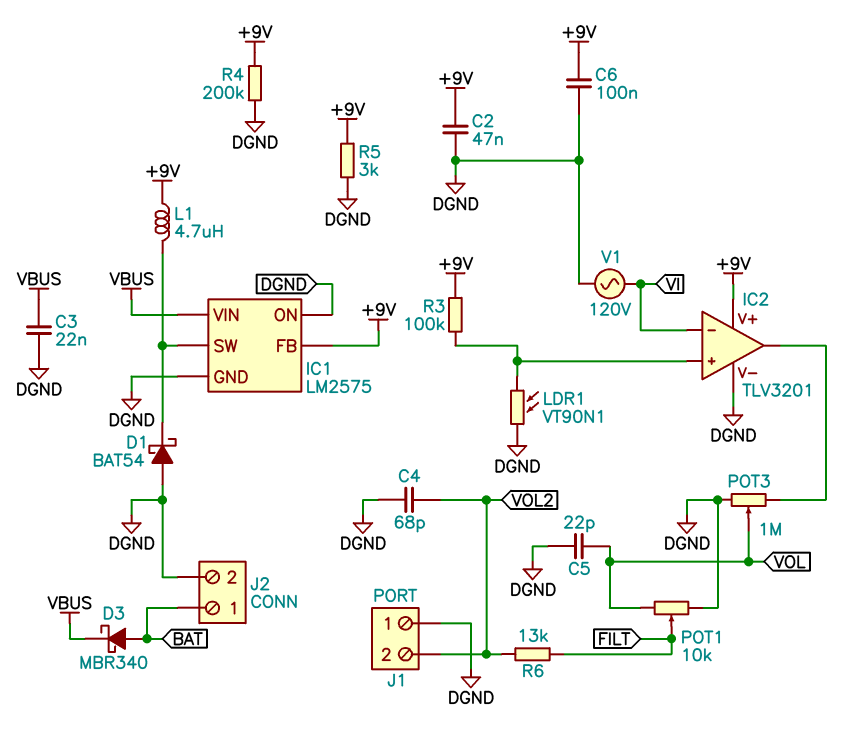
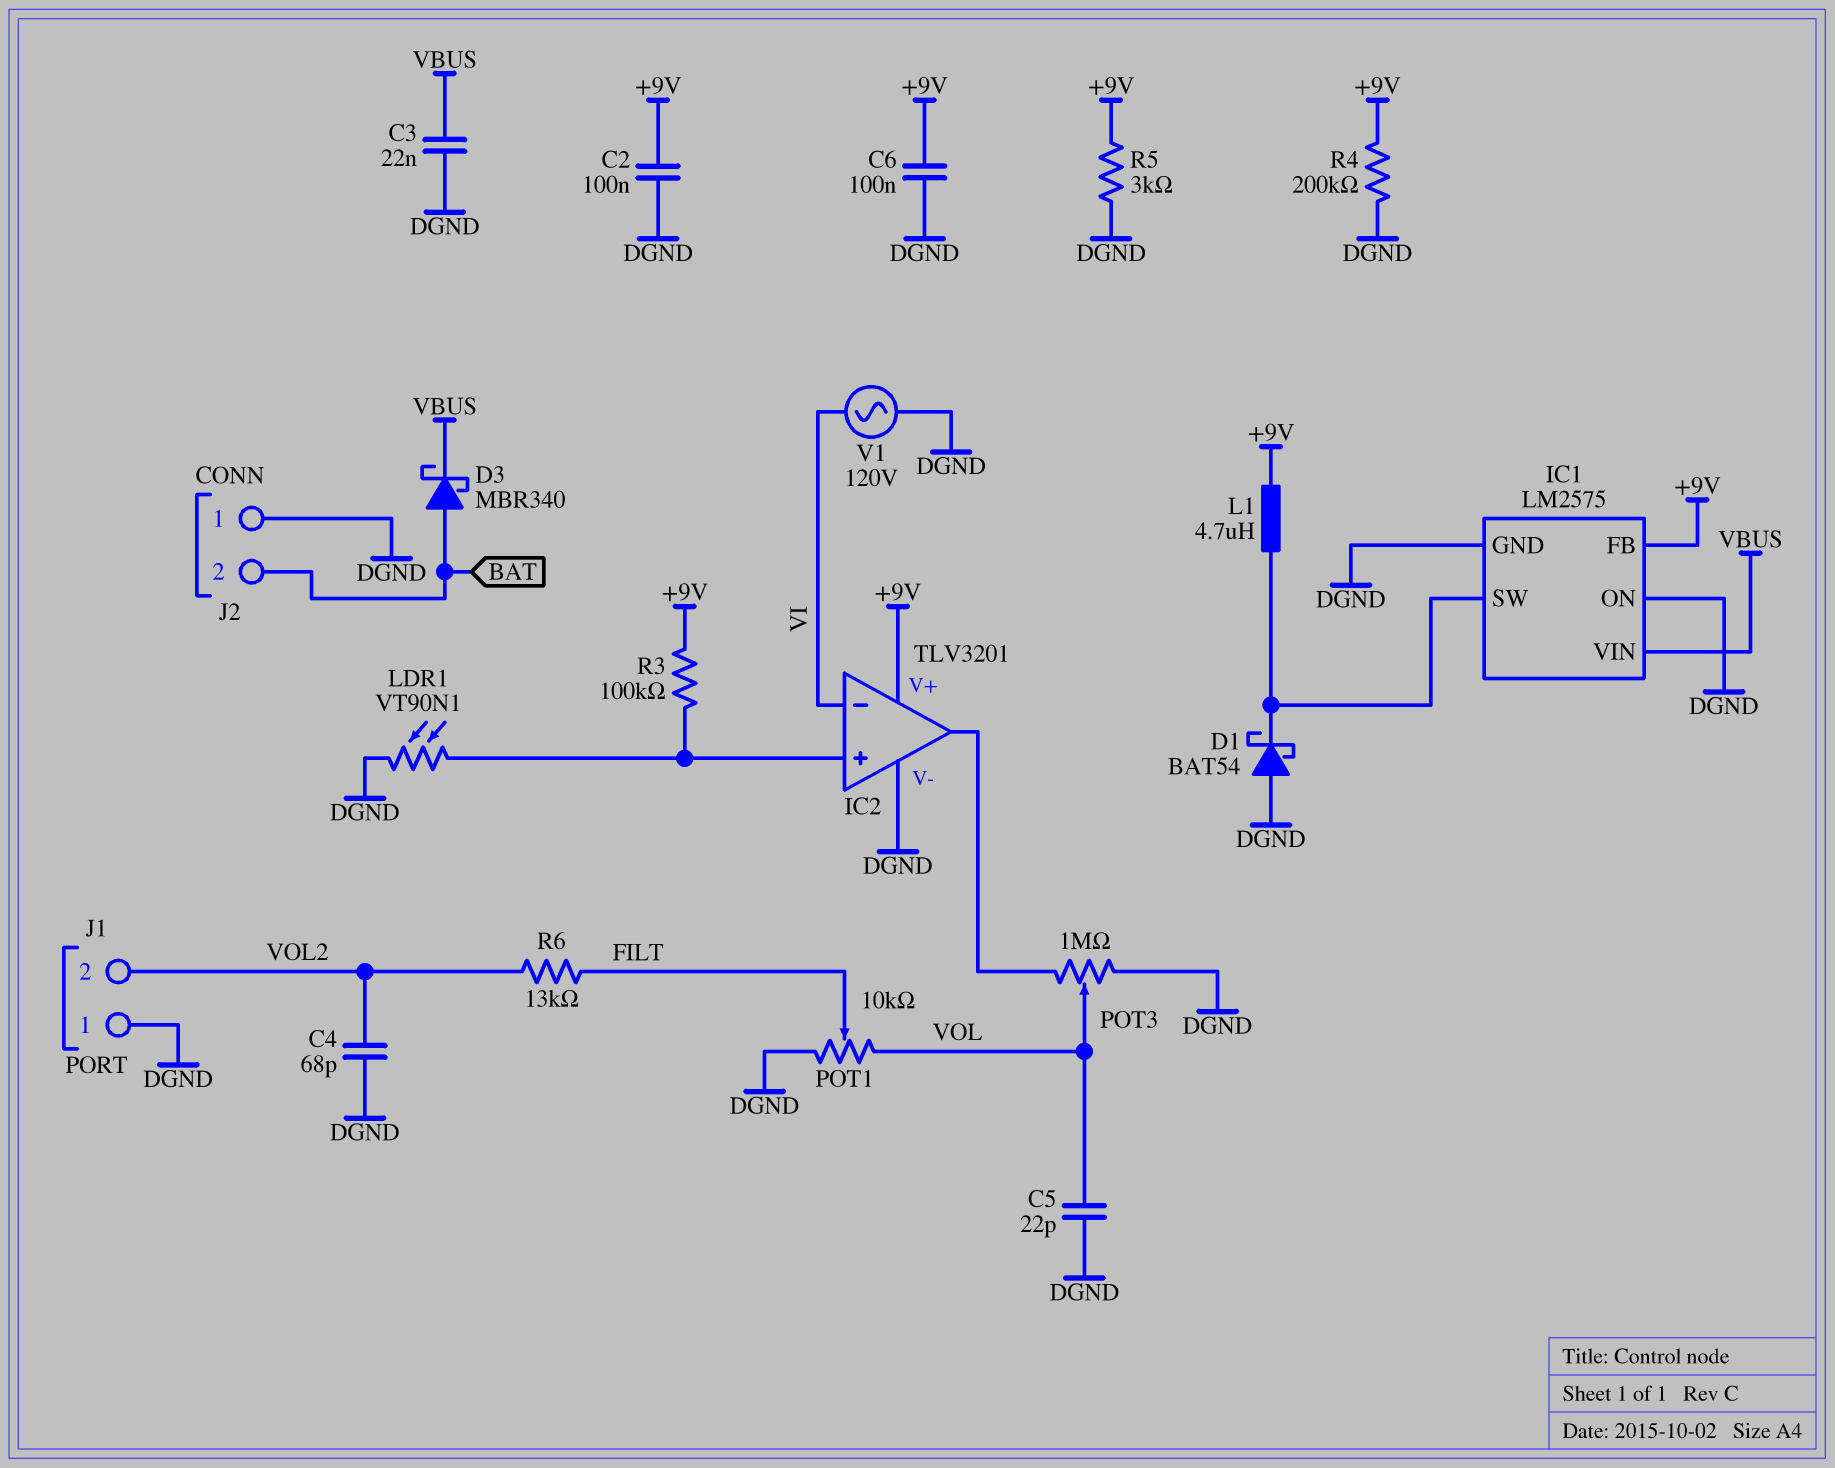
C2: 47nF (+9V, DGND) -> 100nF (+9V, DGND)
J2 pin 1: BAT -> DGND
J2 pin 2: DGND -> BAT

